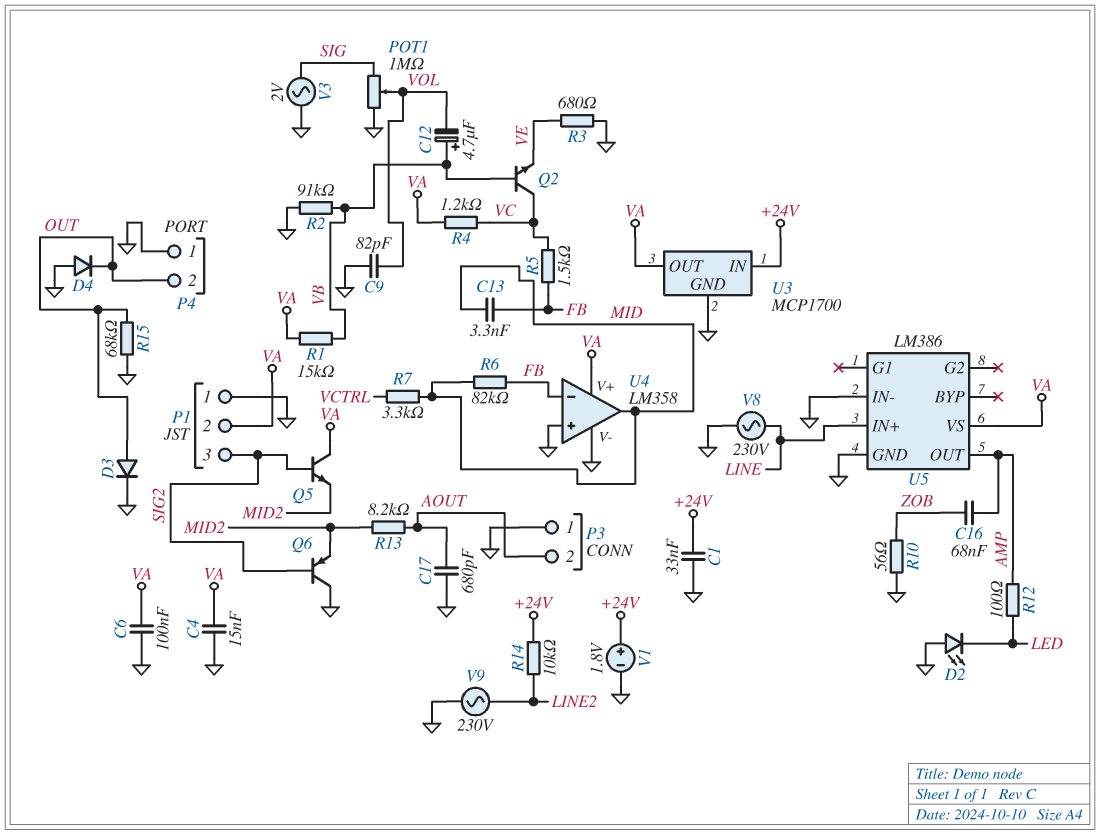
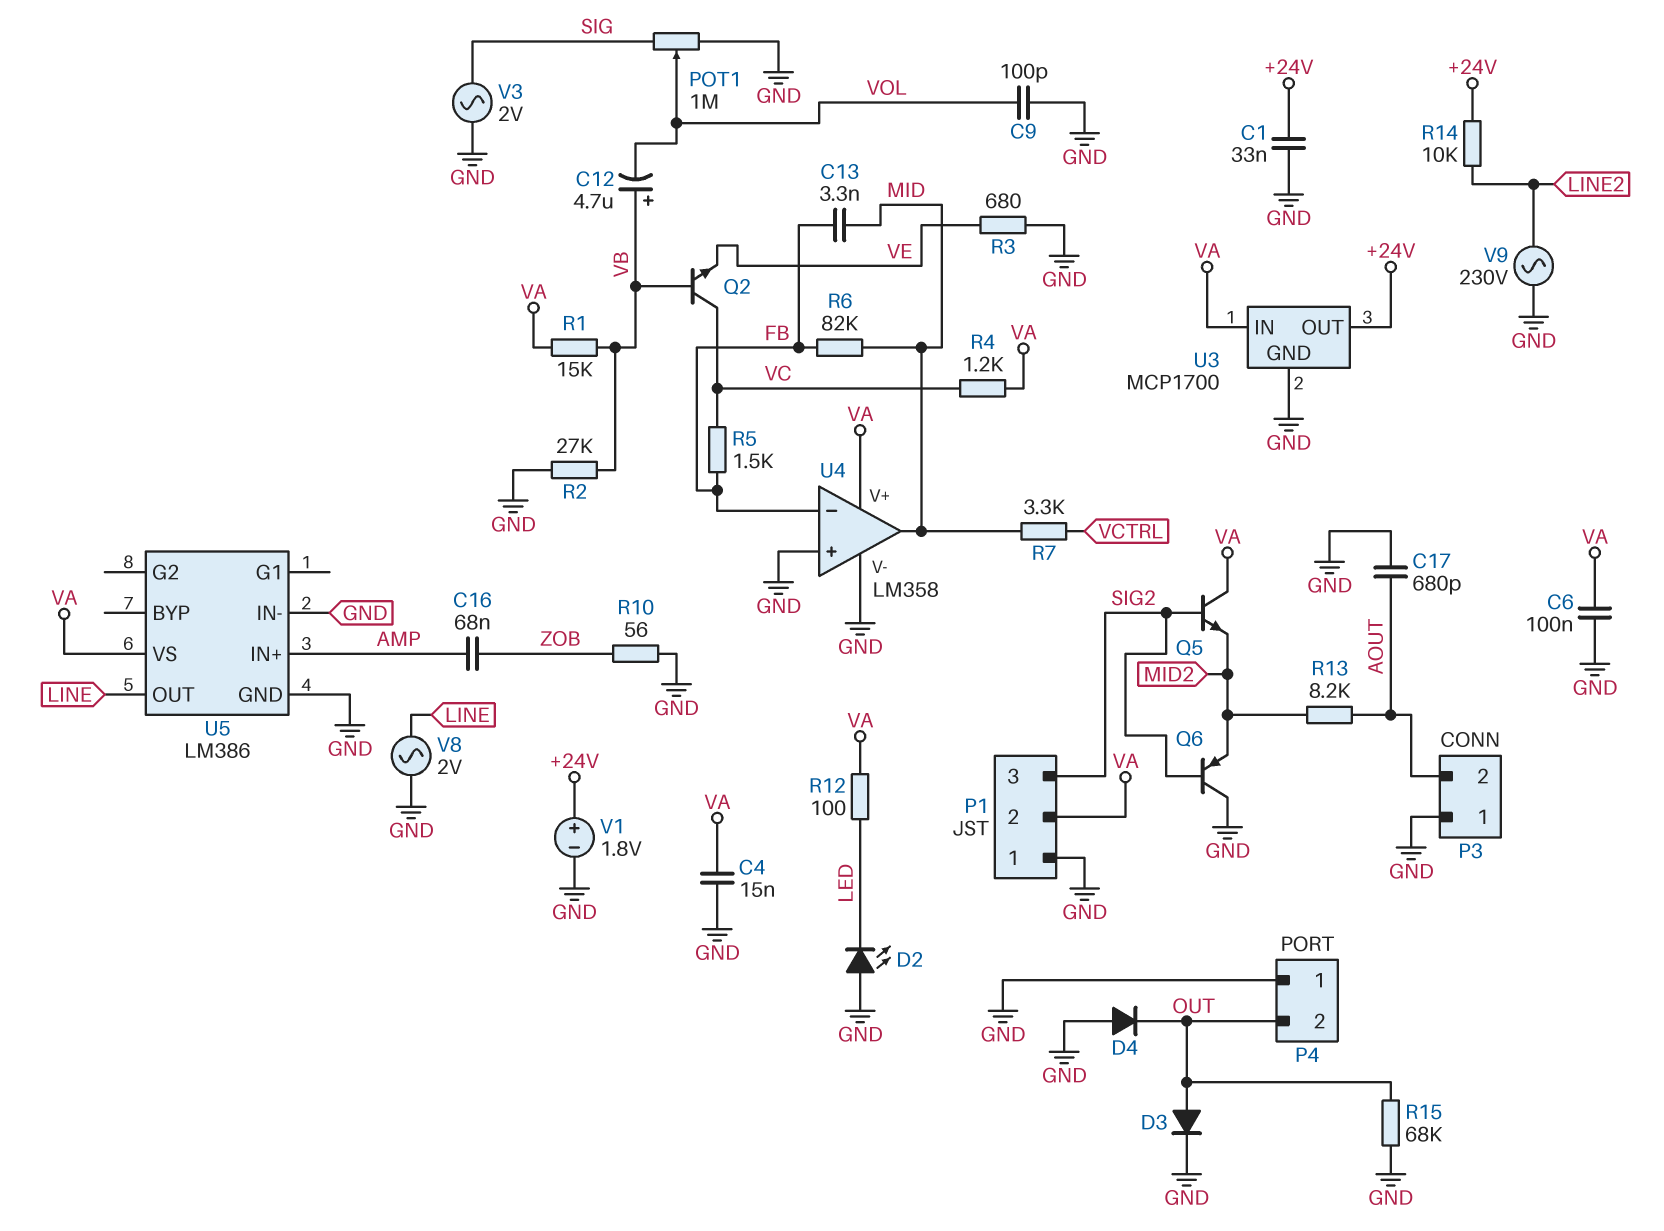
C9: 82pF (GND, VOL) -> 100pF (GND, VOL)
R2: 91k (GND, VB) -> 27k (GND, VB)
R12: 100 (AMP, LED) -> 100 (LED, VA)
U3 pin IN: +24V -> VA
U3 pin OUT: VA -> +24V
U5 pin IN+: LINE -> AMP
U5 pin OUT: AMP -> LINE
V8: AC 230V (GND, LINE) -> AC 2V (GND, LINE)

